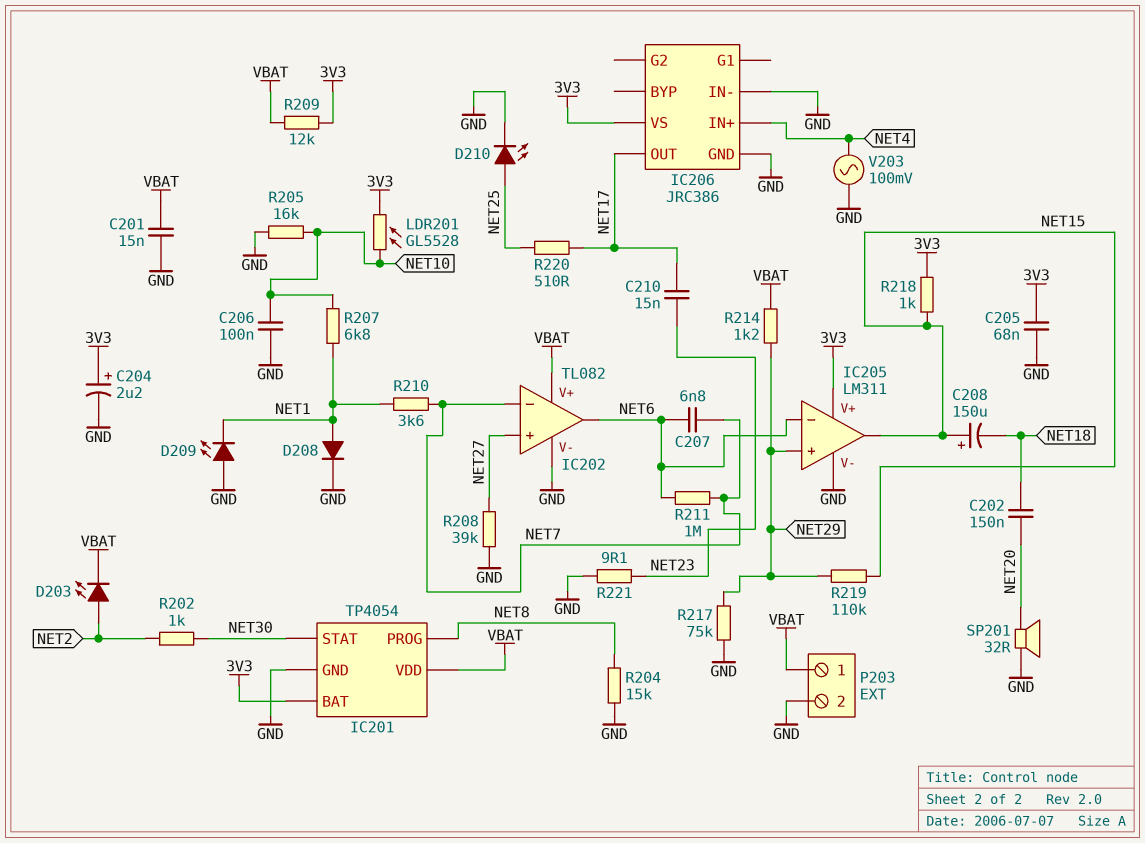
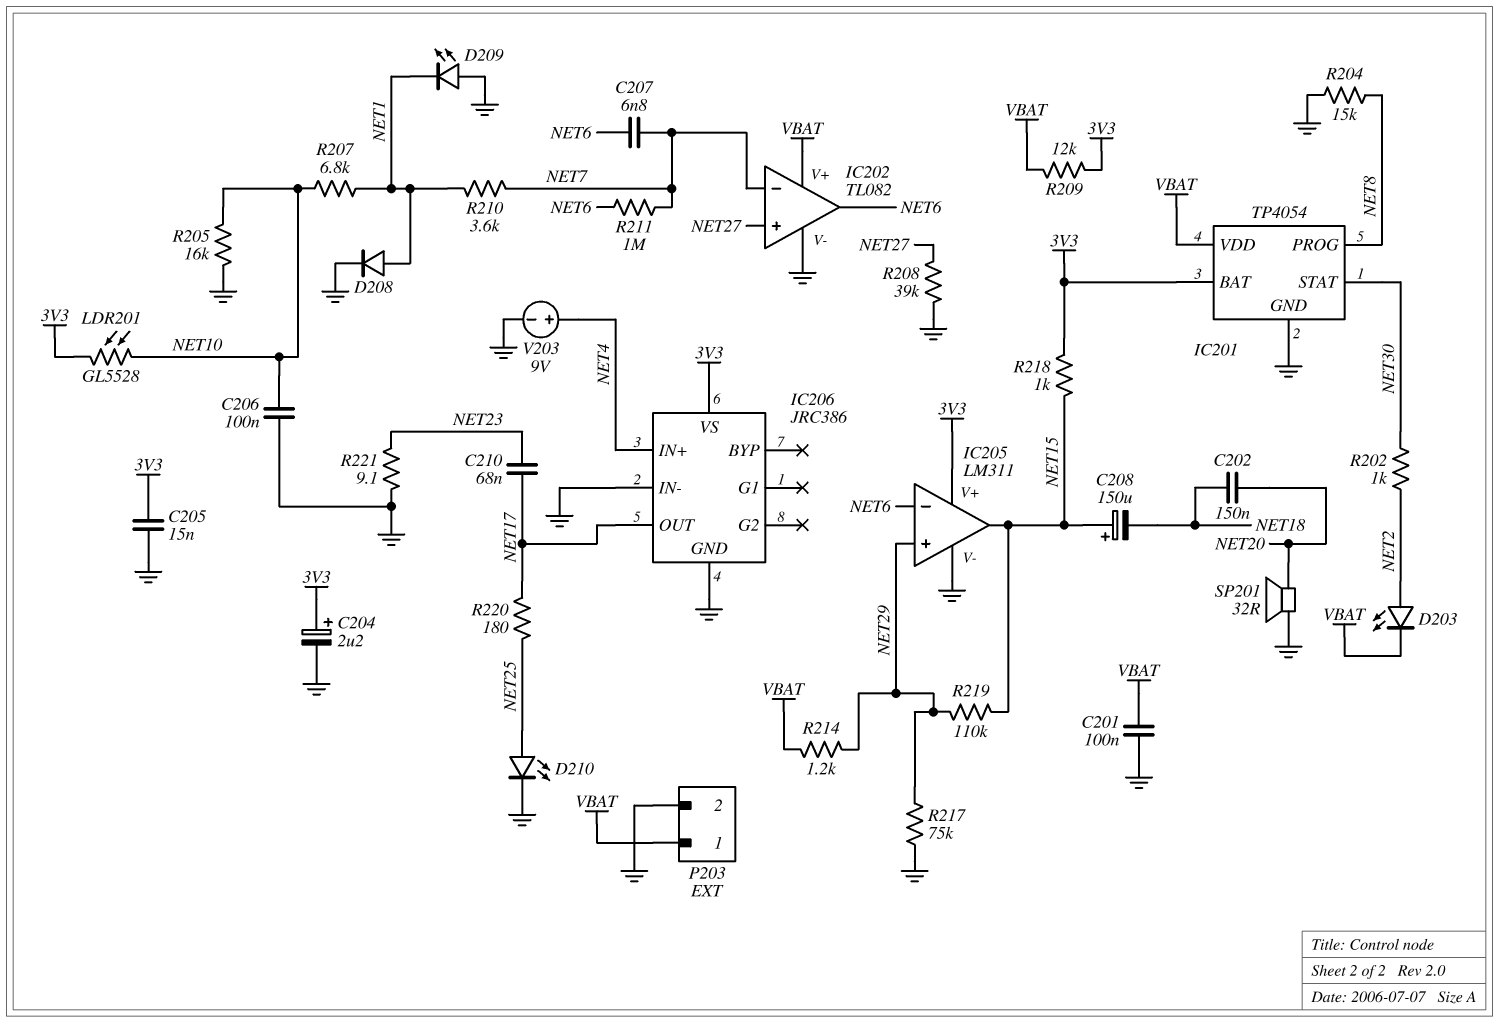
C201: 15nF (GND, VBAT) -> 100nF (GND, VBAT)
C205: 68nF (3V3, GND) -> 15nF (3V3, GND)
C210: 15nF (NET17, NET23) -> 68nF (NET17, NET23)
R220: 510 (NET17, NET25) -> 180 (NET17, NET25)
V203: AC 100mV (GND, NET4) -> 9V (plus NET4, minus GND)

